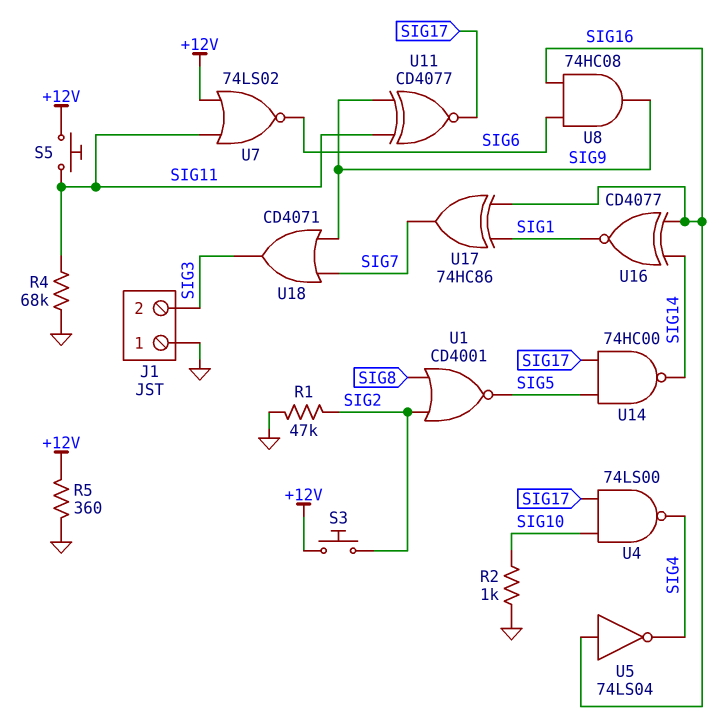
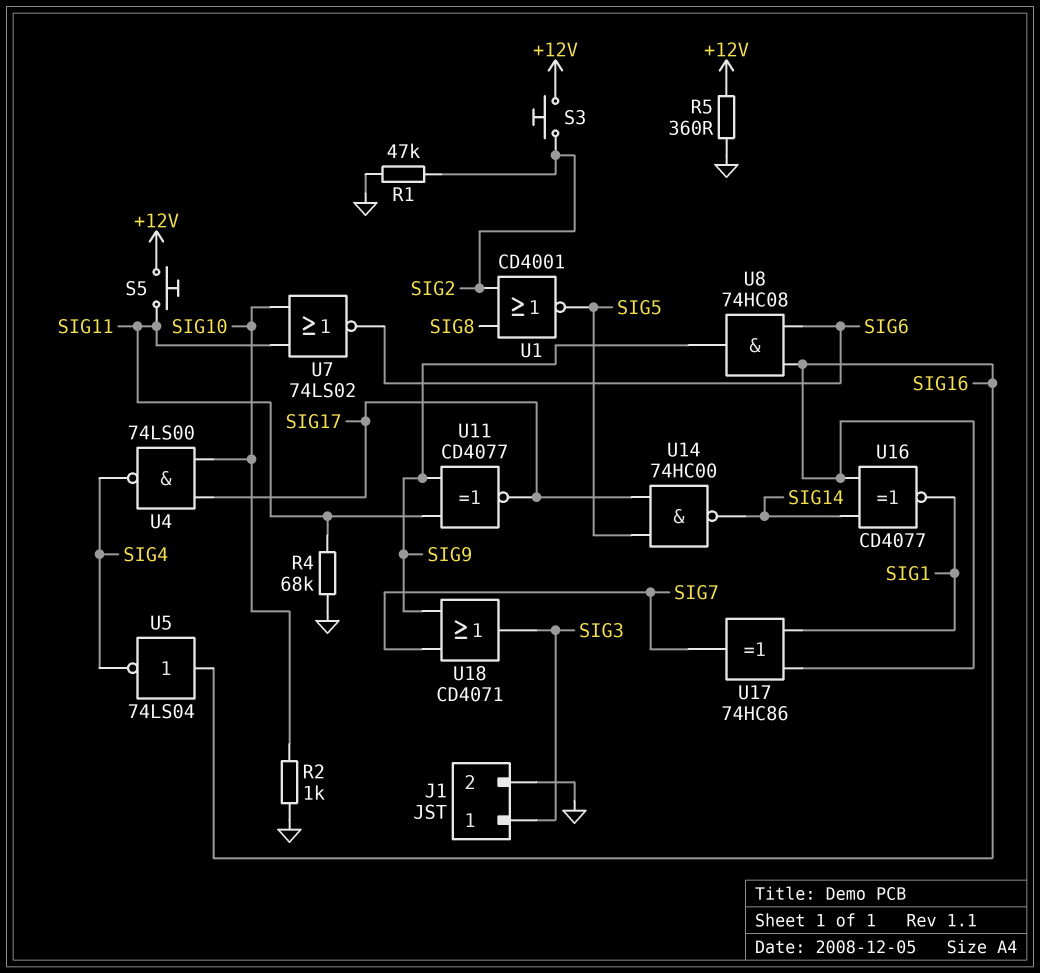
J1 pin 1: GND -> SIG3
J1 pin 2: SIG3 -> GND
U7: NOR 74LS02 (in +12V, in SIG11, out SIG6) -> NOR 74LS02 (in SIG10, in SIG11, out SIG6)

